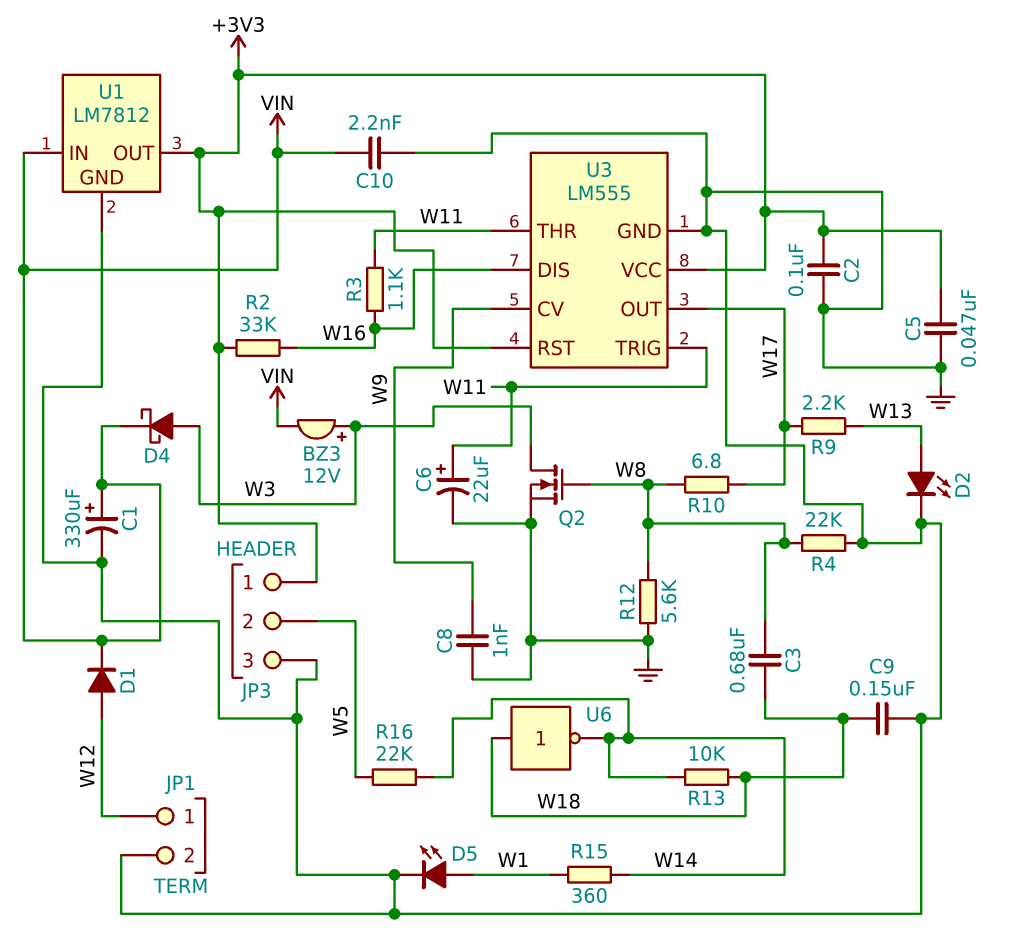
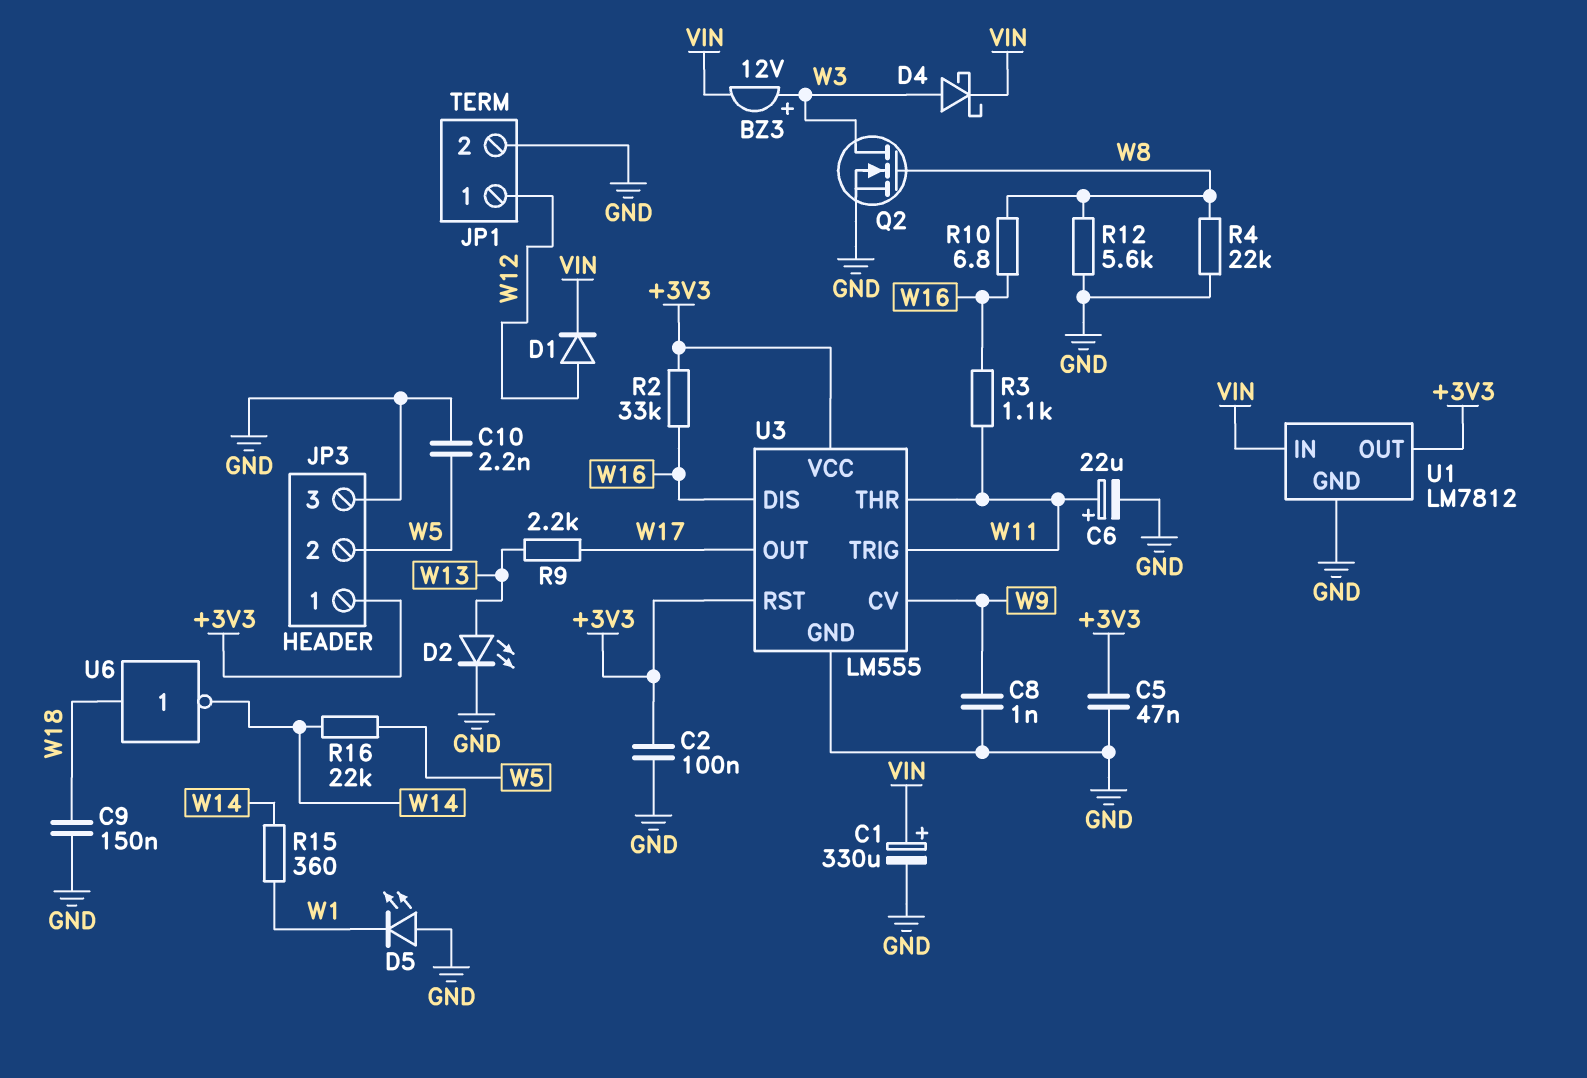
C3: 680nF (W8, W18) -> none
C10: 2.2nF (GND, VIN) -> 2.2nF (GND, W5)
D5: LED (A W1, K GND) -> LED (A GND, K W1)
R10: 6.8 (W8, W17) -> 6.8 (W8, W16)
R13: 10k (W14, W18) -> none

